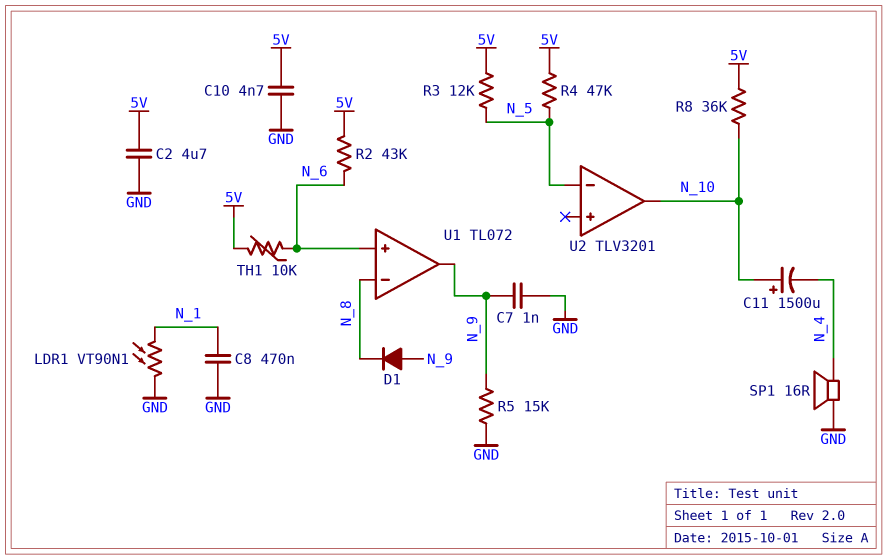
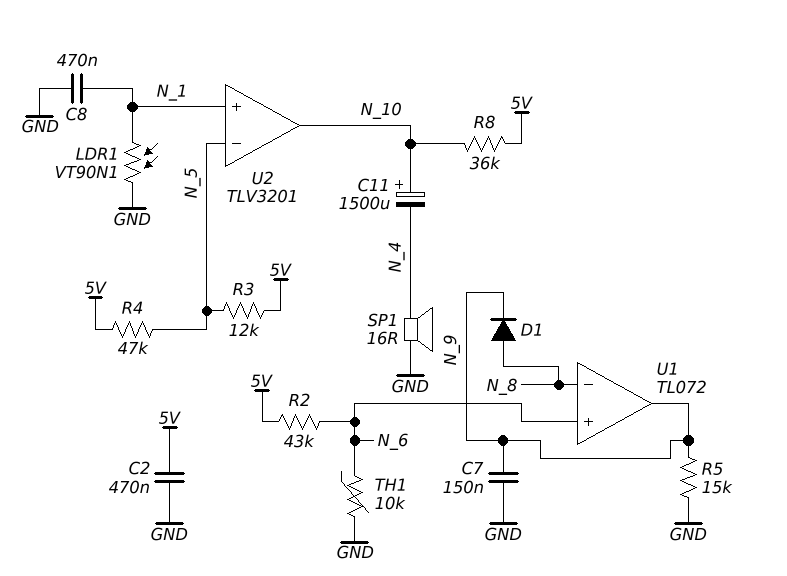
C2: 4.7uF (5V, GND) -> 470nF (5V, GND)
C7: 1nF (GND, N_9) -> 150nF (GND, N_9)
C10: 4.7nF (5V, GND) -> none
D1: diode (A N_9, K N_8) -> diode (A N_8, K N_9)
TH1: 10k (5V, N_6) -> 10k (GND, N_6)
U2 pin in+: none -> N_1

